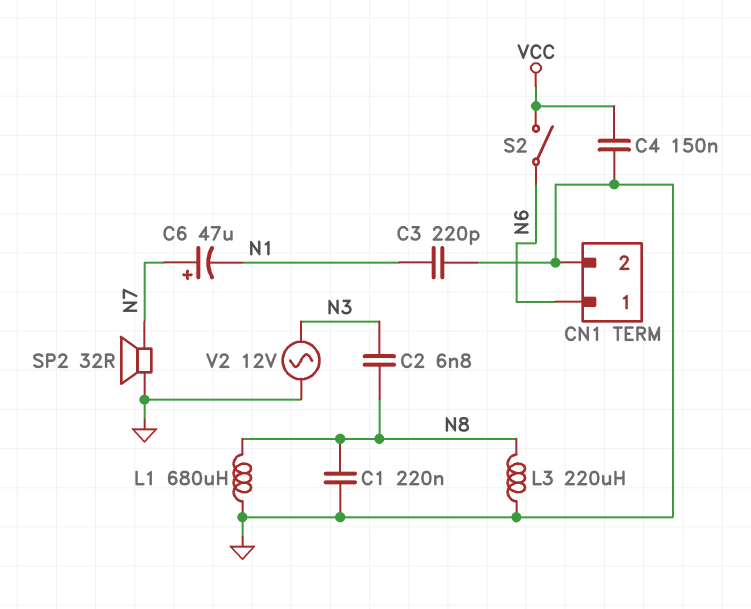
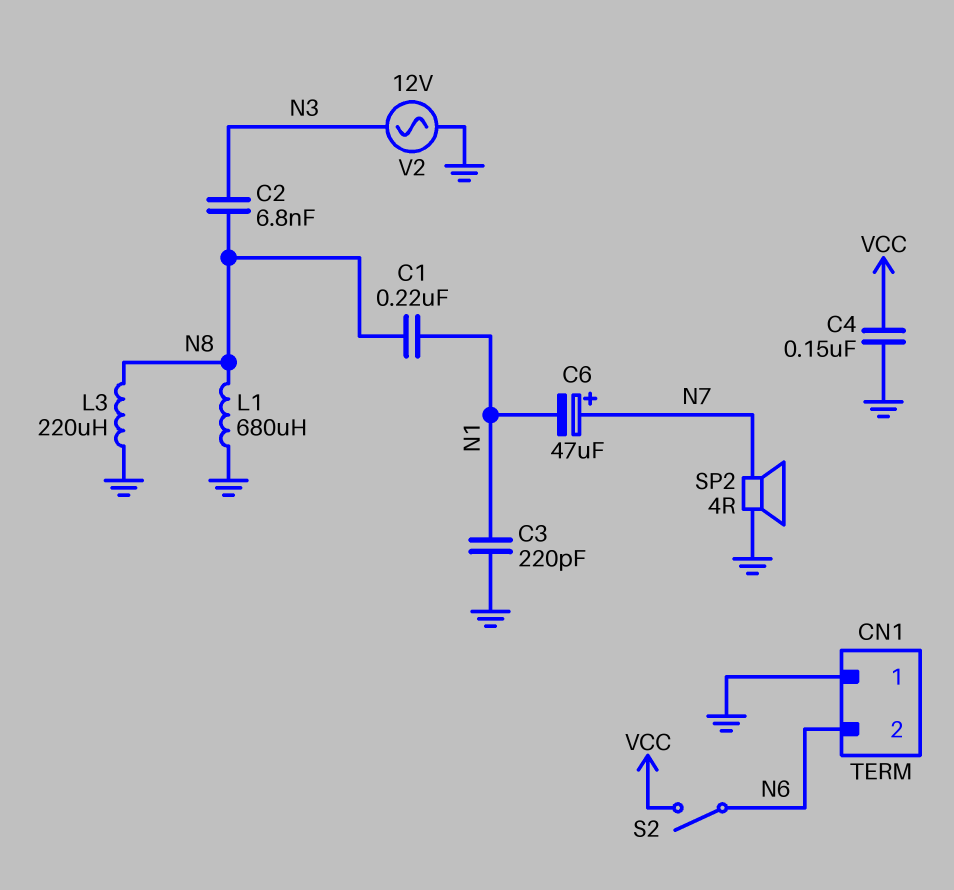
C1: 220nF (GND, N8) -> 220nF (N1, N8)
CN1 pin 1: N6 -> GND
CN1 pin 2: GND -> N6
SP2: speaker 32R (GND, N7) -> speaker 4R (GND, N7)

